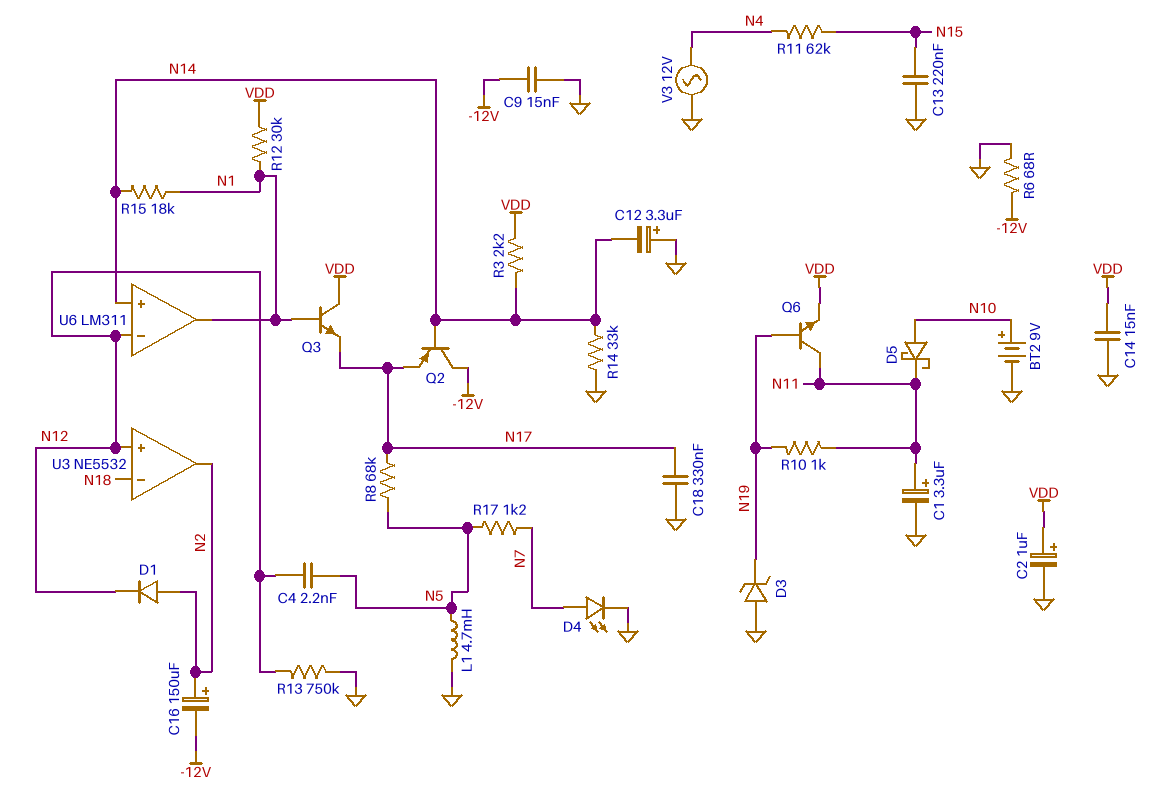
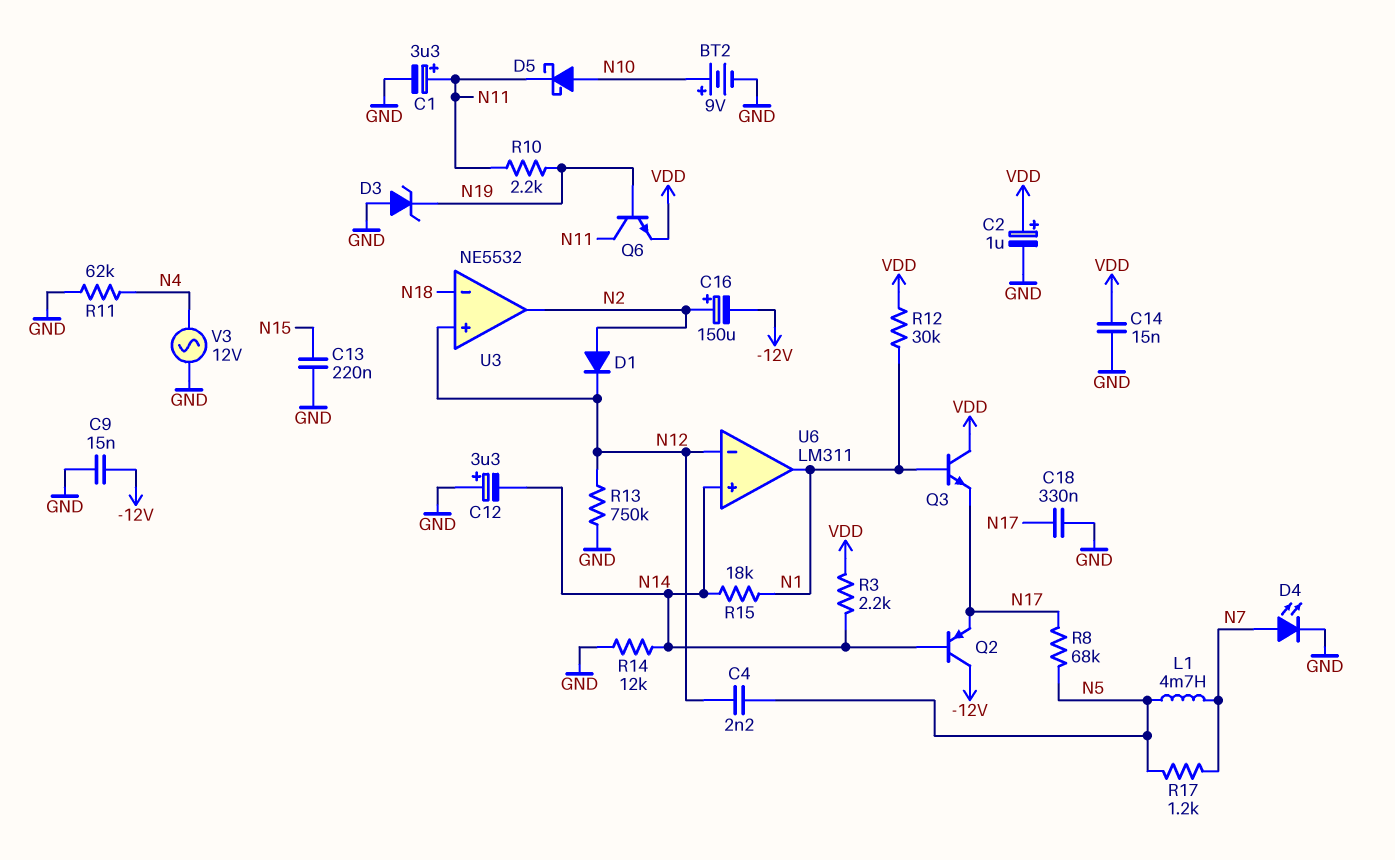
L1: 4.7mH (GND, N5) -> 4.7mH (N5, N7)
R6: 68 (-12V, GND) -> none
R10: 1k (N11, N19) -> 2.2k (N11, N19)
R11: 62k (N4, N15) -> 62k (GND, N4)
R14: 33k (GND, N14) -> 12k (GND, N14)

